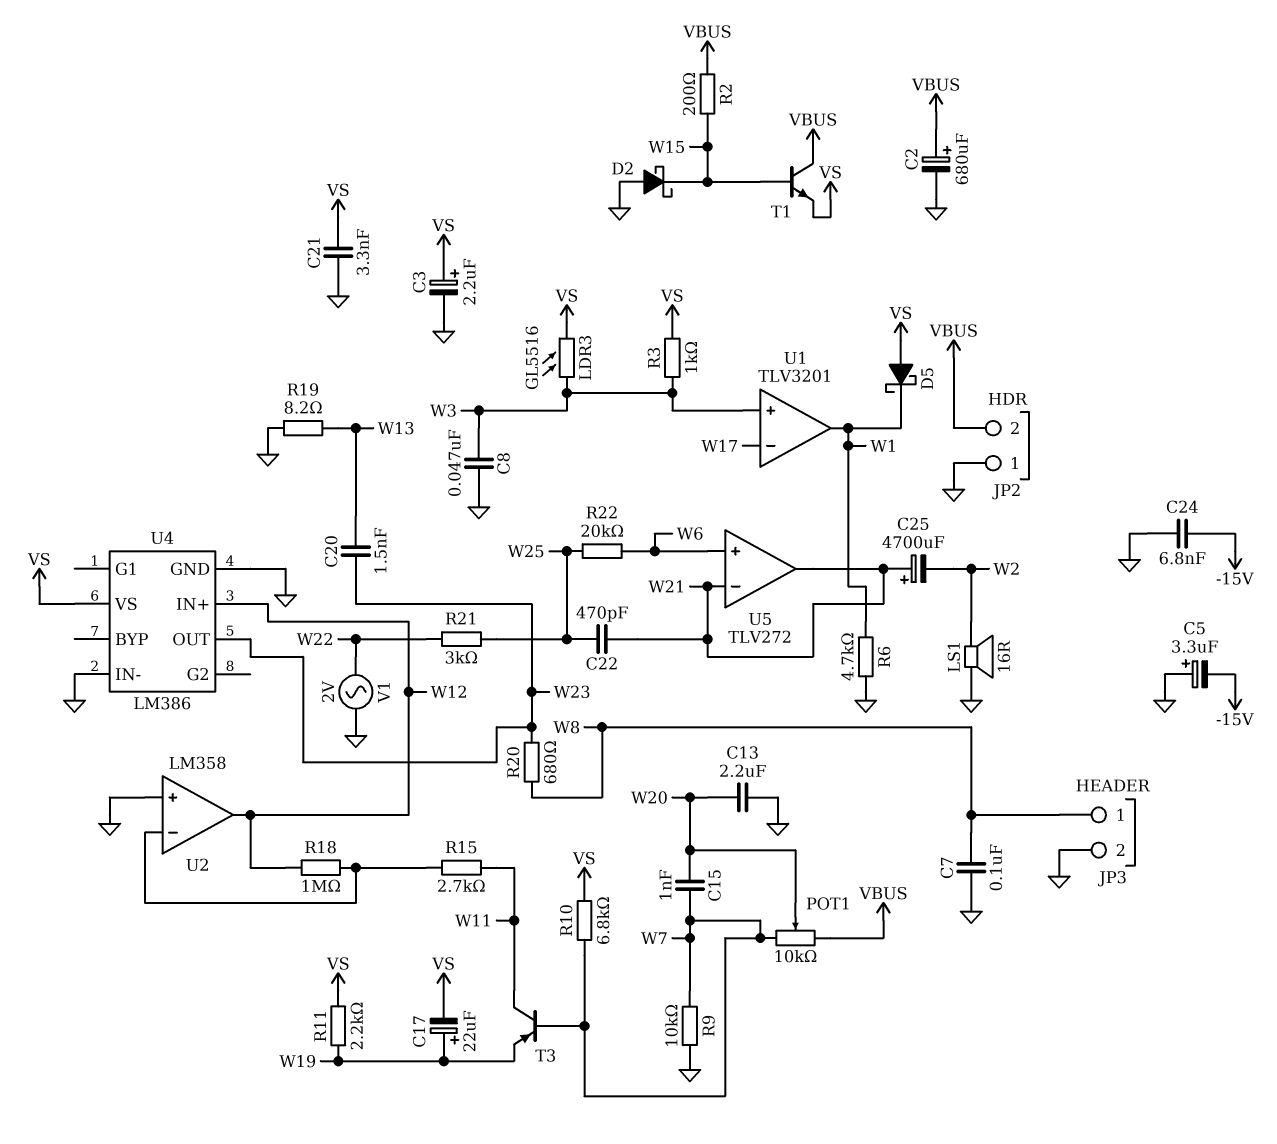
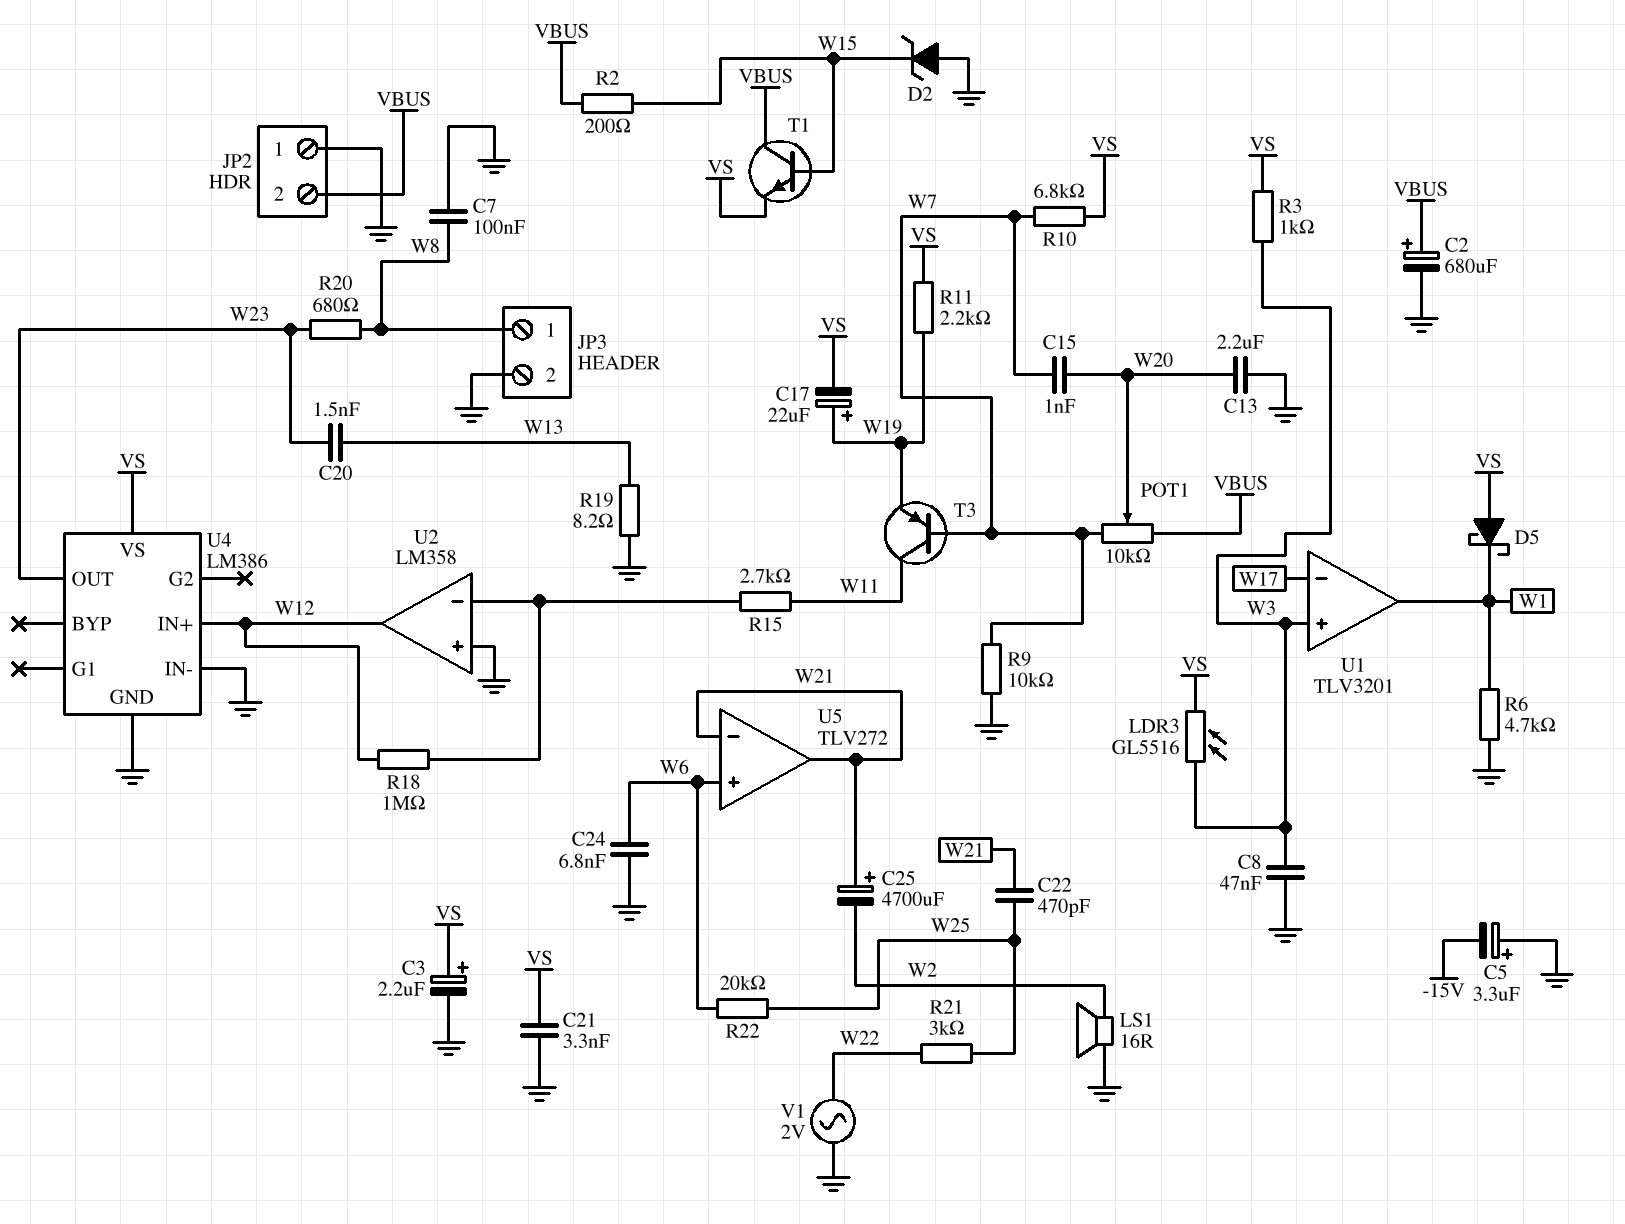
C24: 6.8nF (-15V, GND) -> 6.8nF (GND, W6)
D2: schottky (A GND, K W15) -> zener (A GND, K W15)

